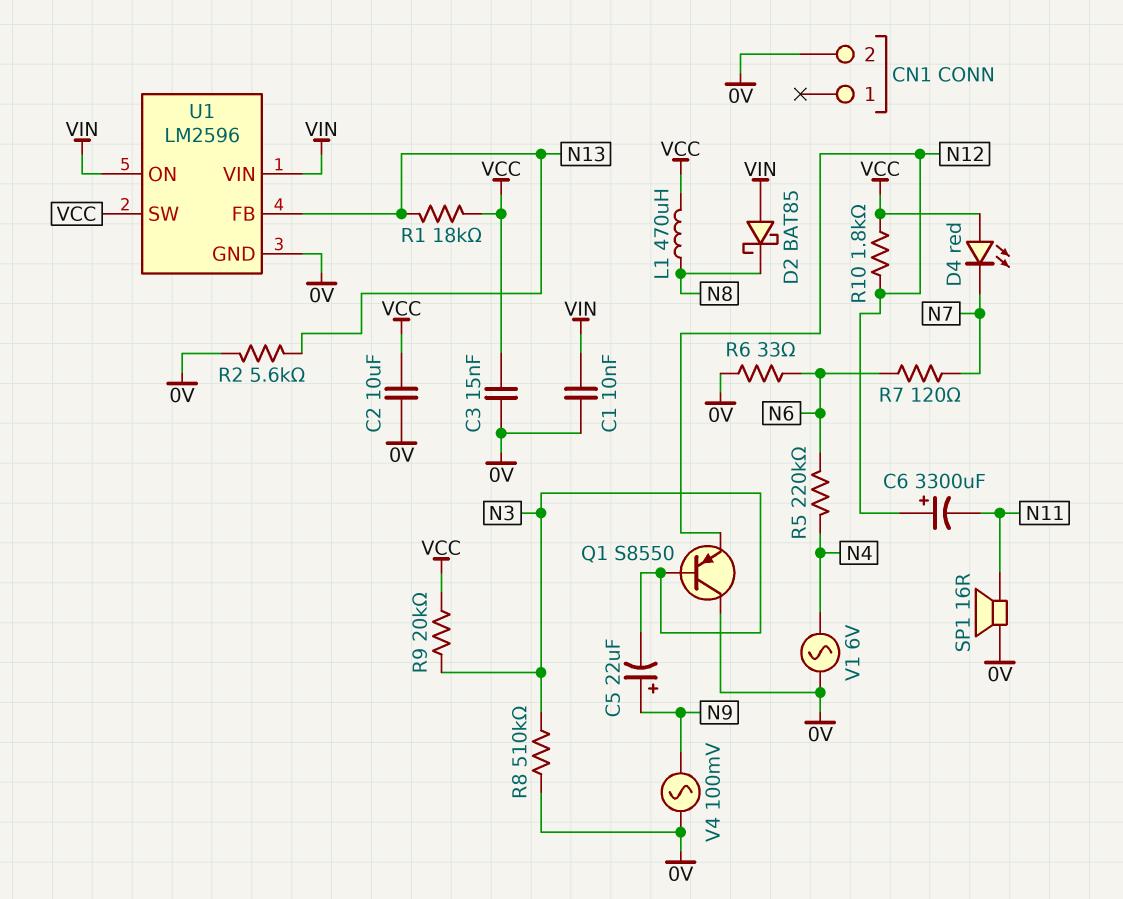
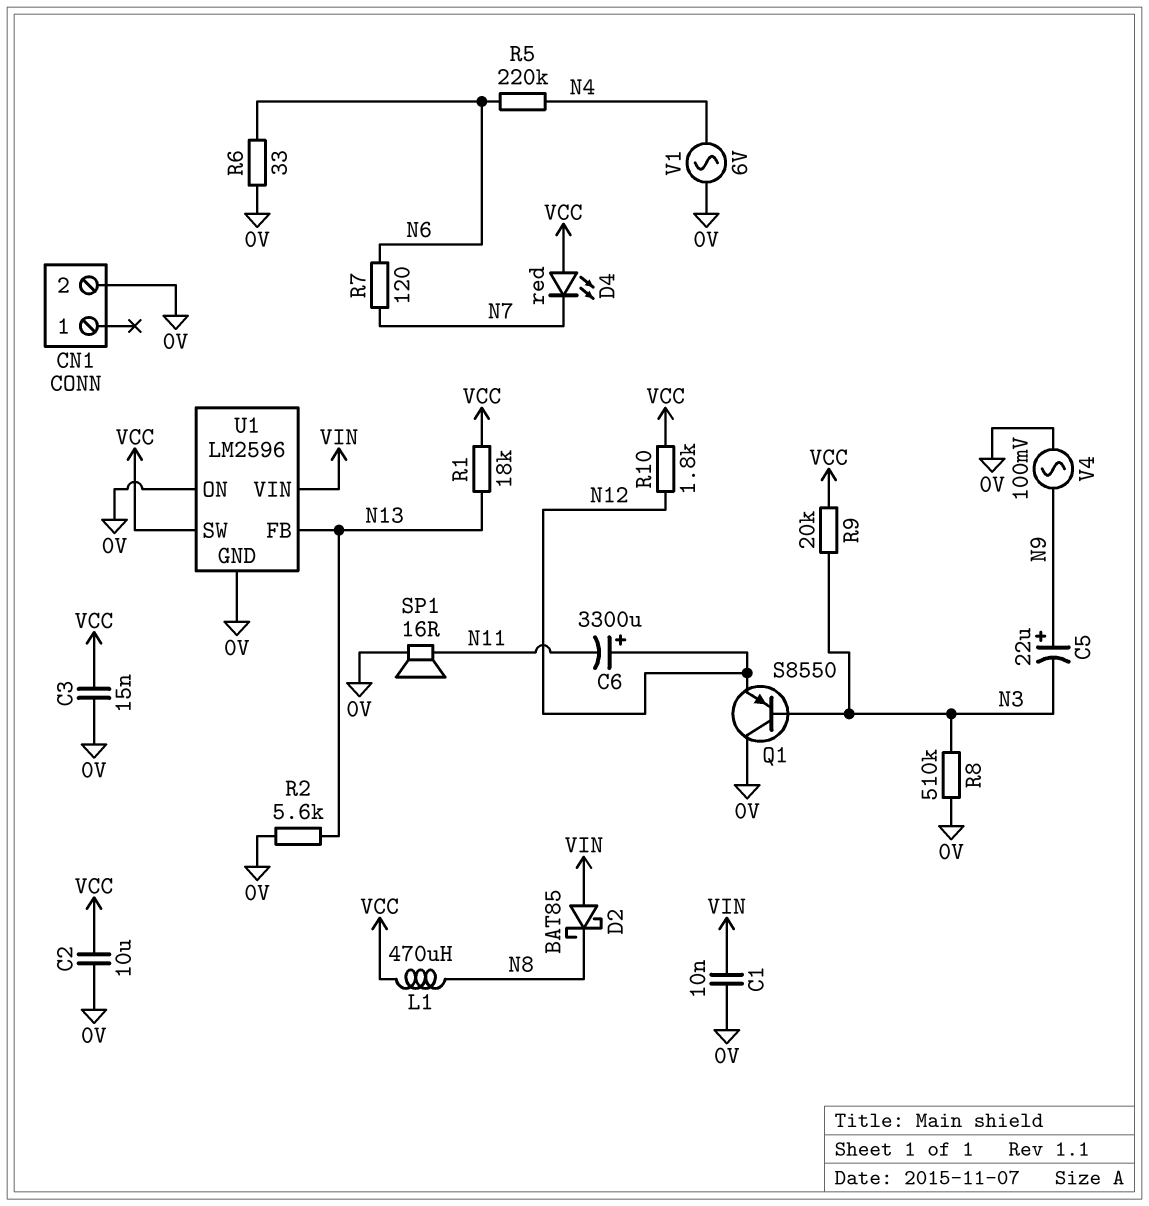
U1 pin ON: VIN -> 0V

